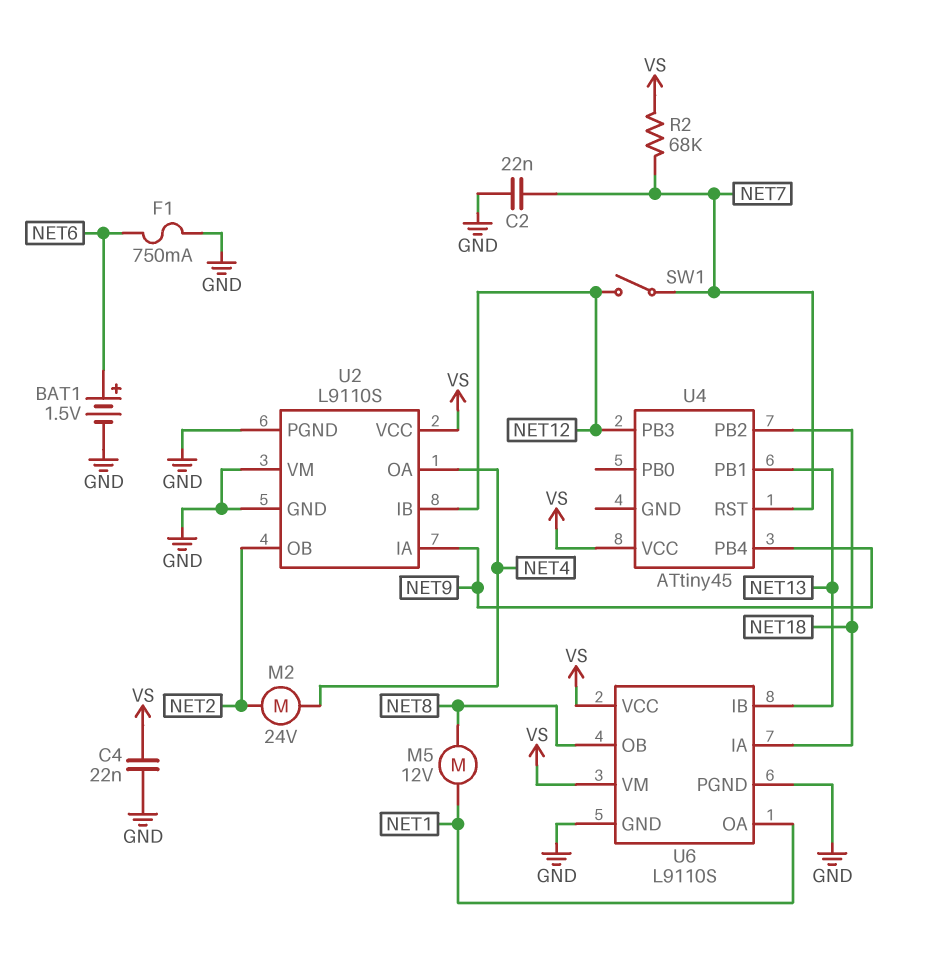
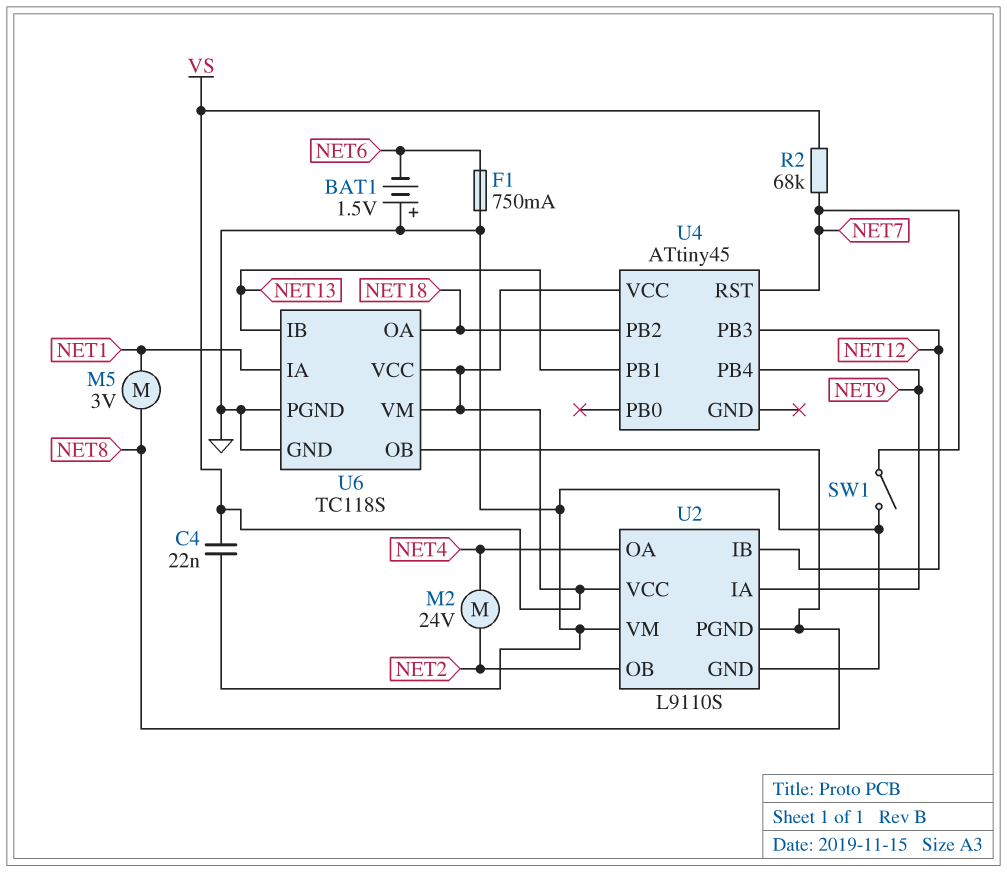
BAT1: 1.5V (plus NET6, minus GND) -> 1.5V (plus GND, minus NET6)
C2: 22nF (GND, NET7) -> none
M5: motor 12V (NET1, NET8) -> motor 3V (NET1, NET8)
SW1: switch (NET7, NET12) -> switch (GND, NET7)
U2 pin PGND: GND -> NET8
U6: L9110S -> TC118S
U6 pin IA: NET18 -> NET1
U6 pin OA: NET1 -> NET18

